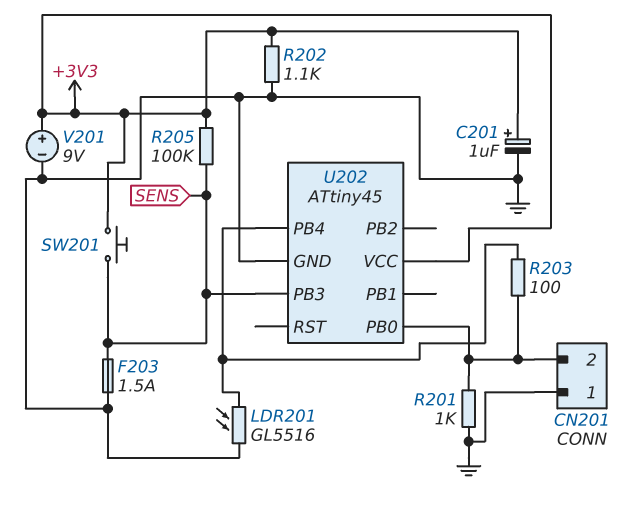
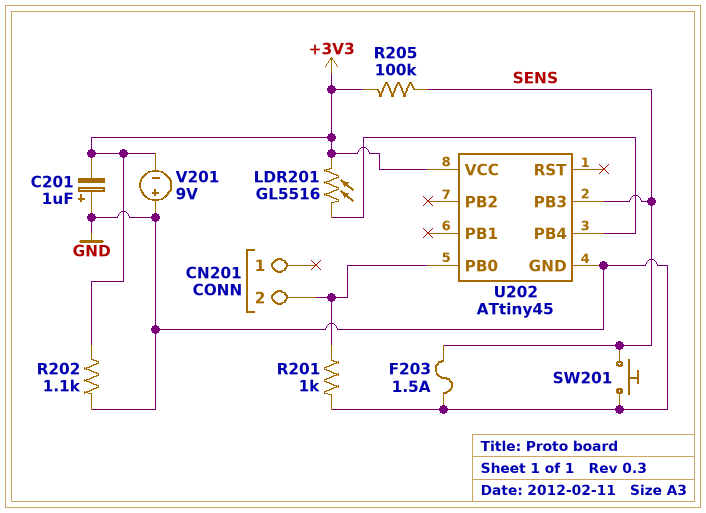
C201: 1uF (plus +3V3, minus GND) -> 1uF (plus GND, minus +3V3)
CN201 pin 1: GND -> none
LDR201: GL5516 (GND, U202/PB4) -> GL5516 (+3V3, U202/PB4)
R203: 100 (CN201/2, U202/PB4) -> none
SW201: button (+3V3, SENS) -> button (GND, SENS)
V201: 9V (plus +3V3, minus GND) -> 9V (plus GND, minus +3V3)

